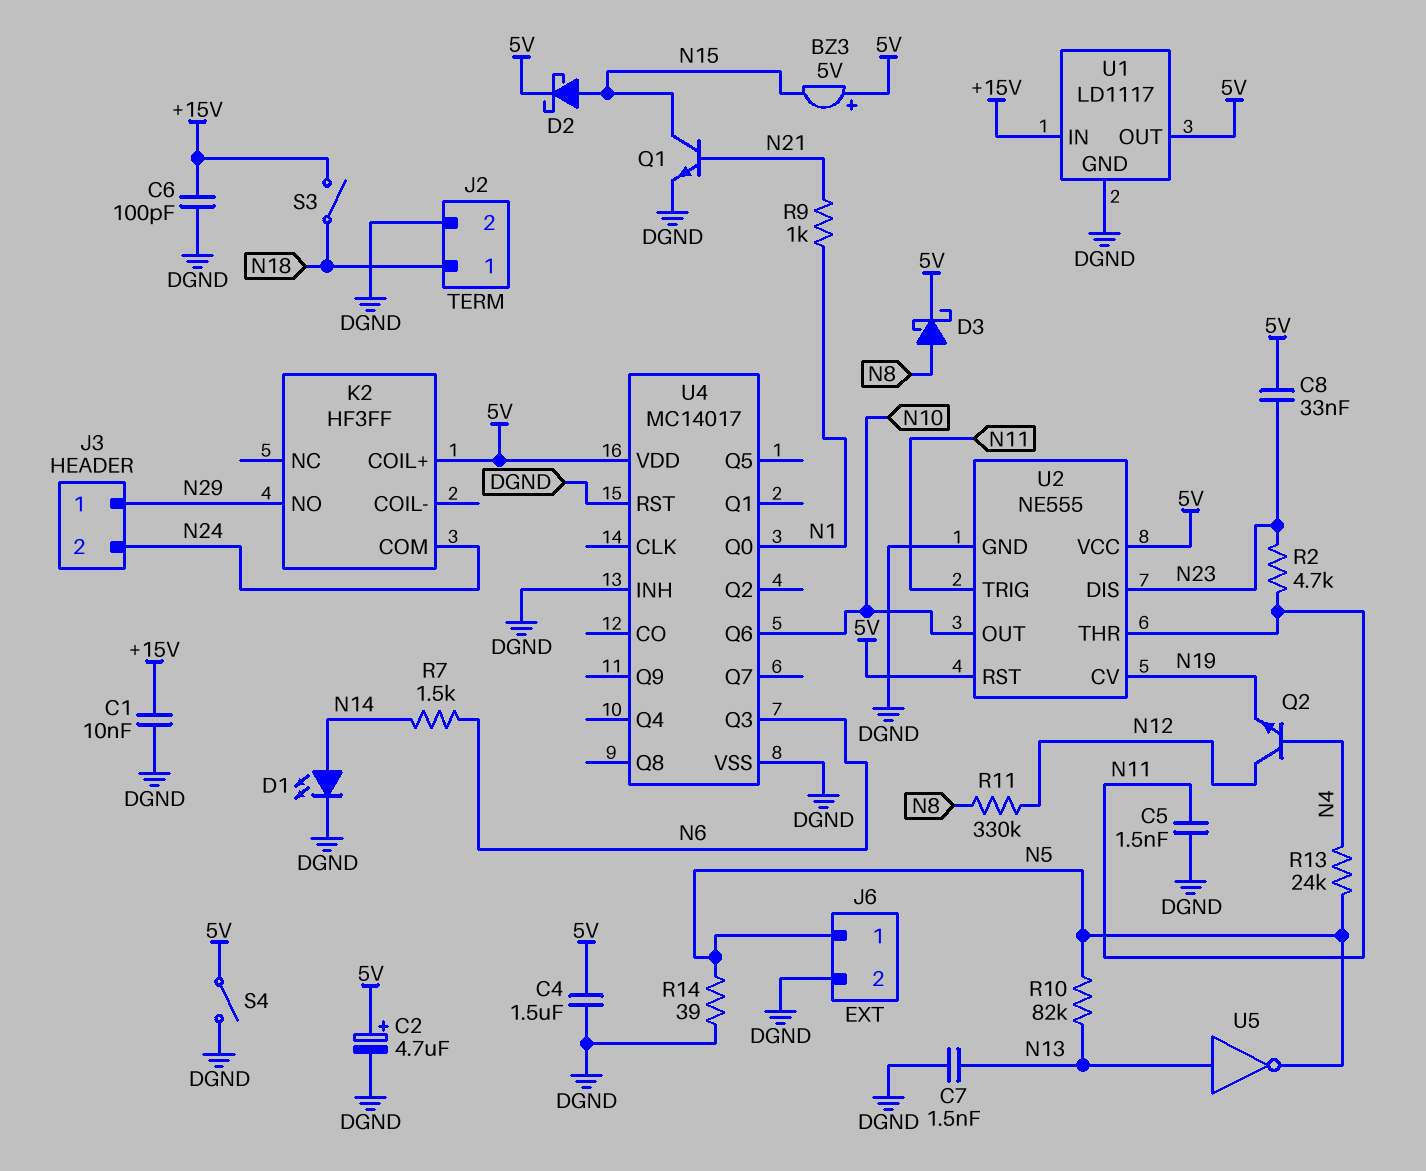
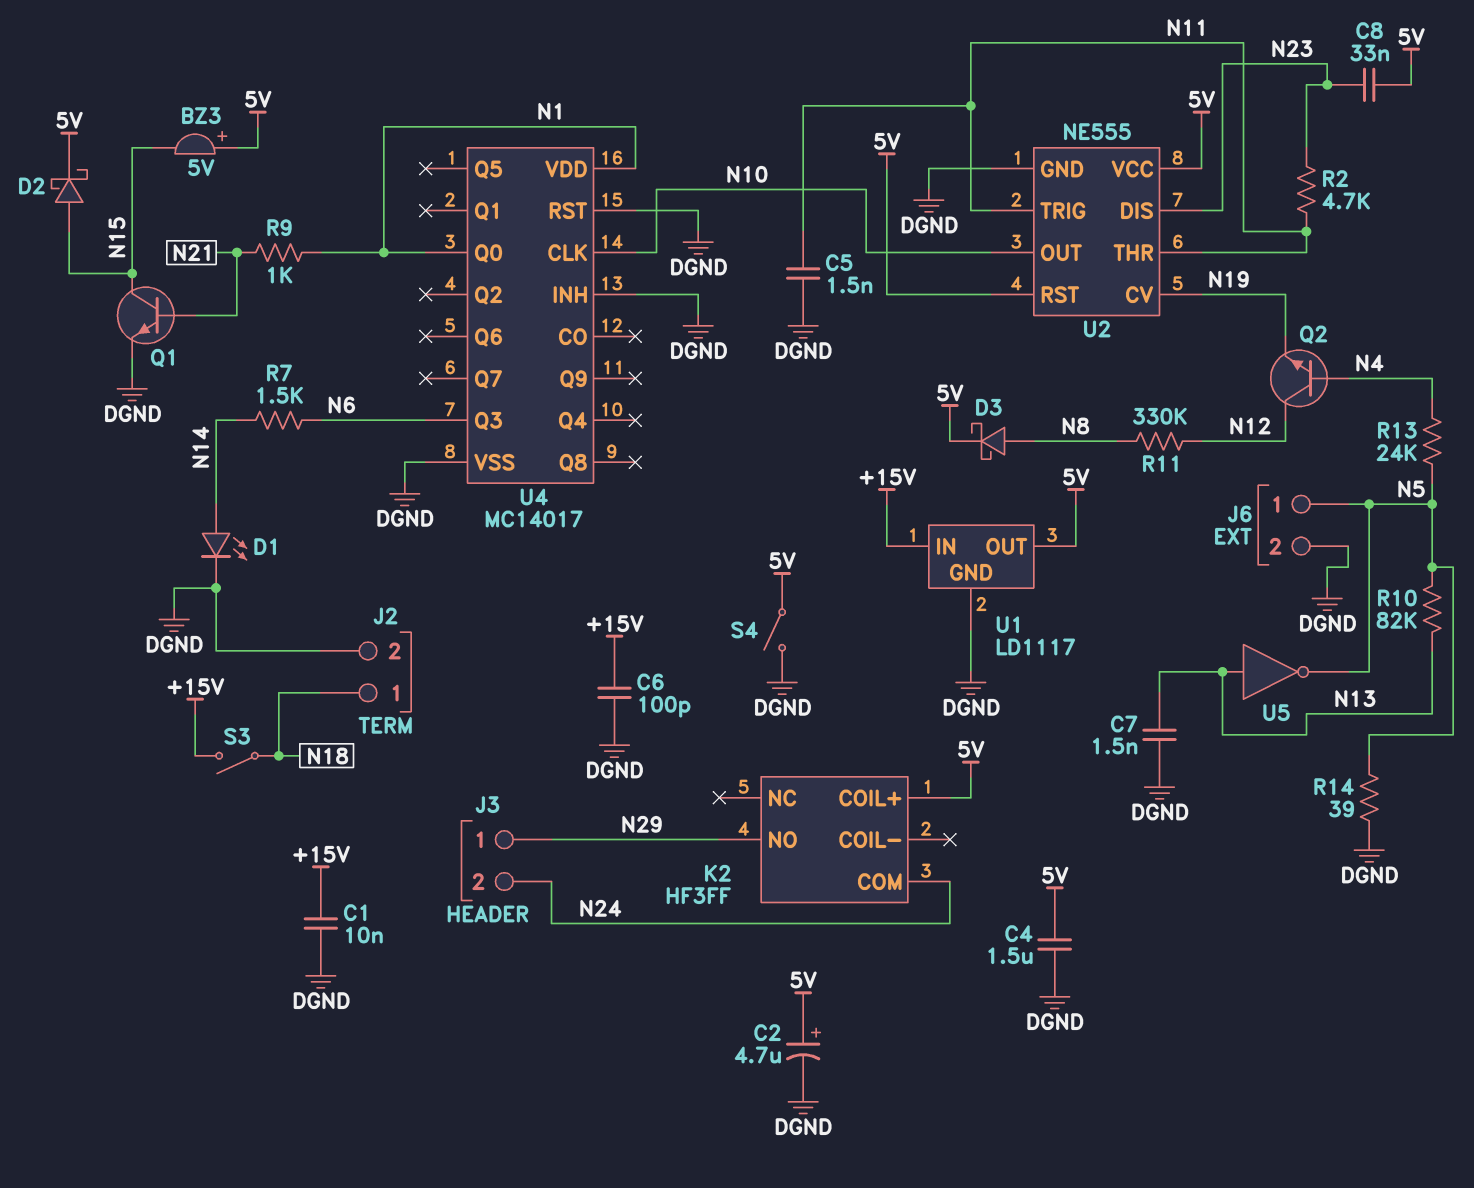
U4 pin CLK: none -> N10
U4 pin Q6: N10 -> none
U4 pin VDD: 5V -> N1

